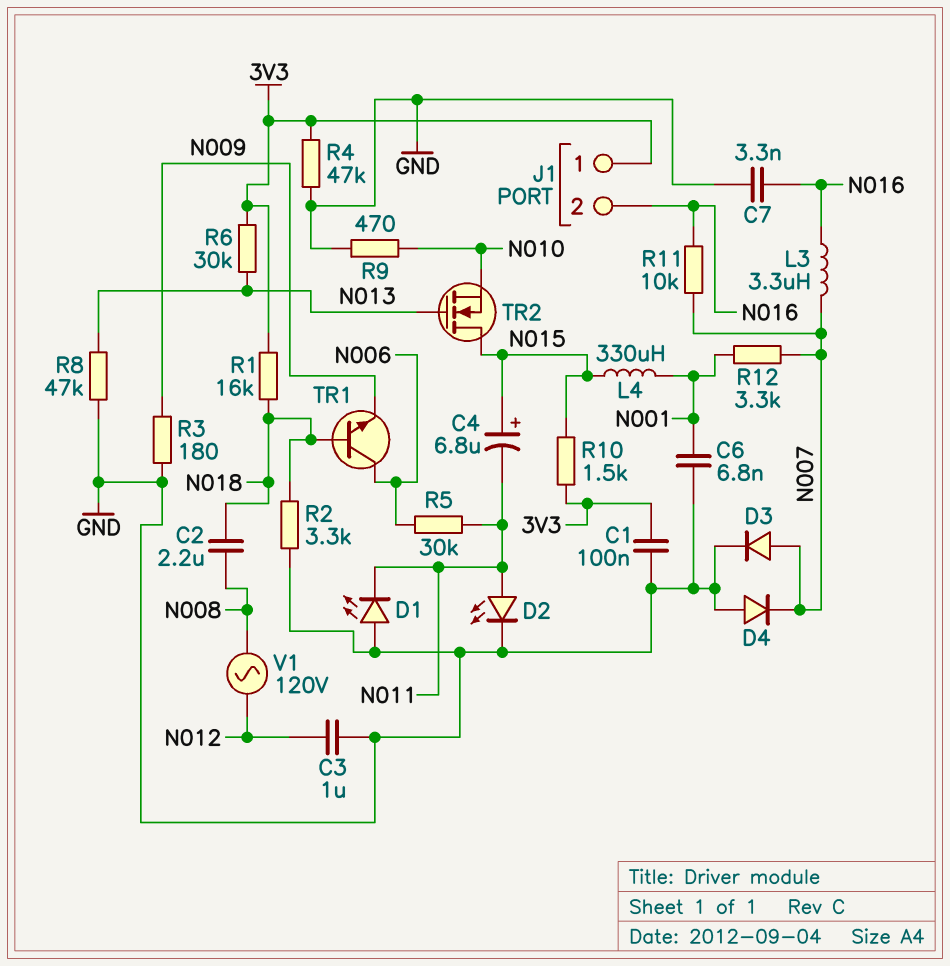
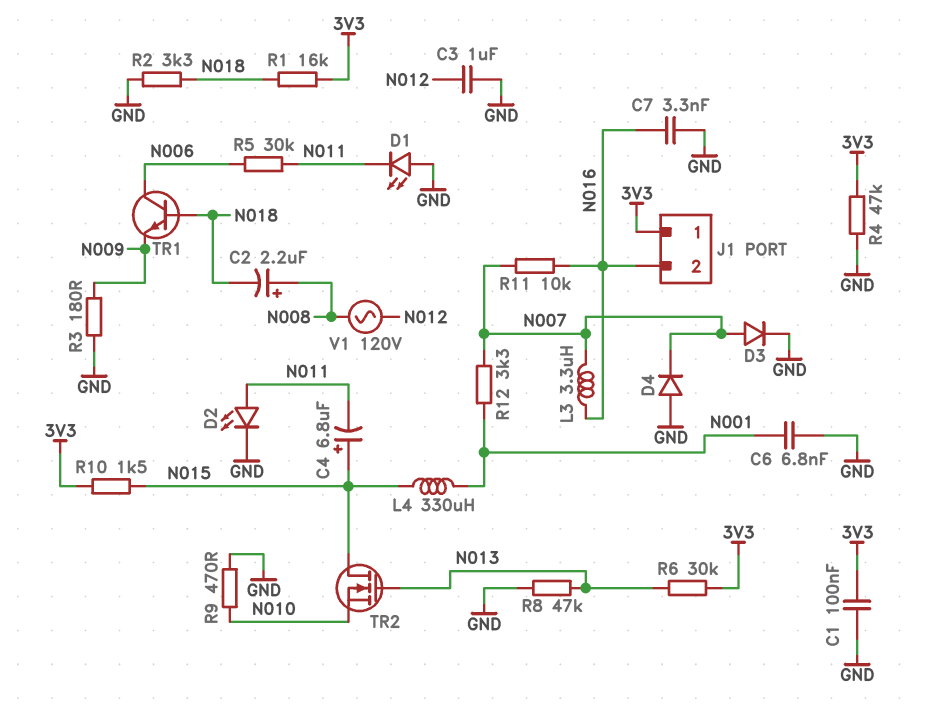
C2: 2.2uF (N008, N018) -> 2.2uF (plus N008, minus N018)

